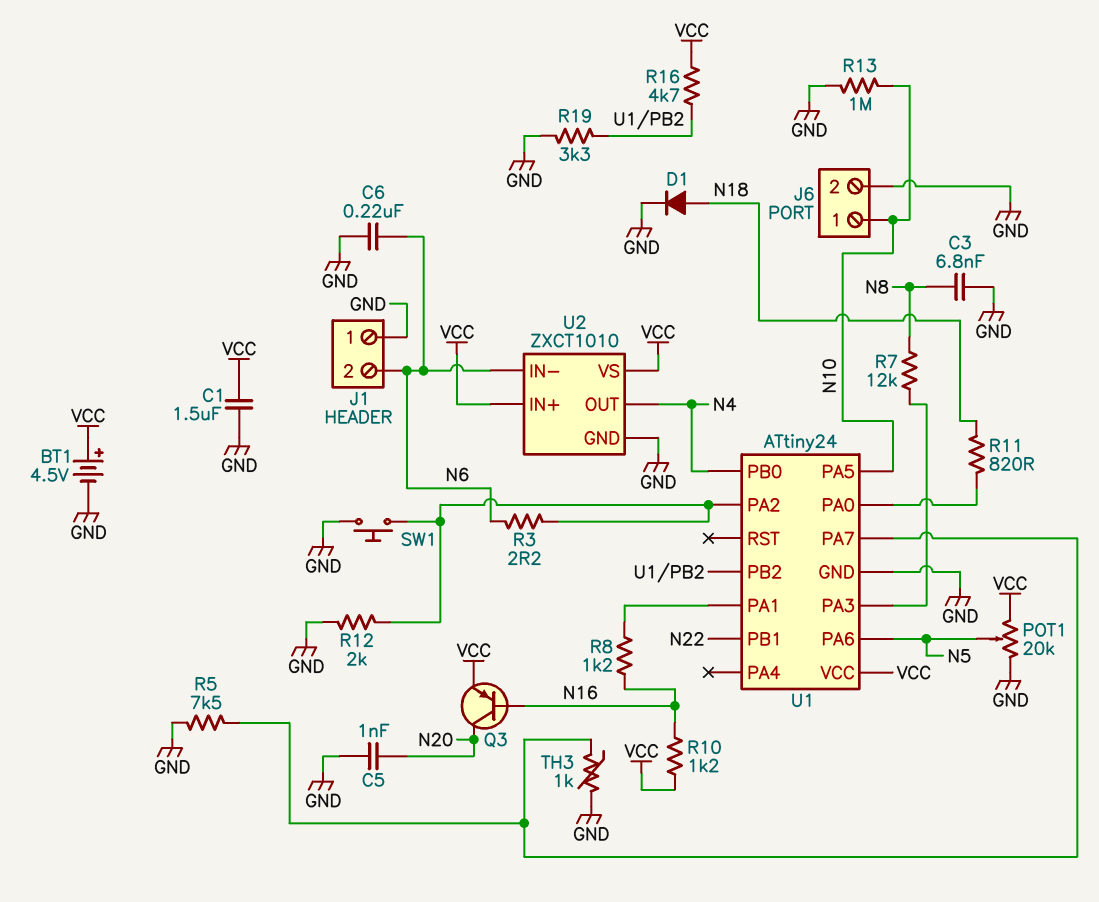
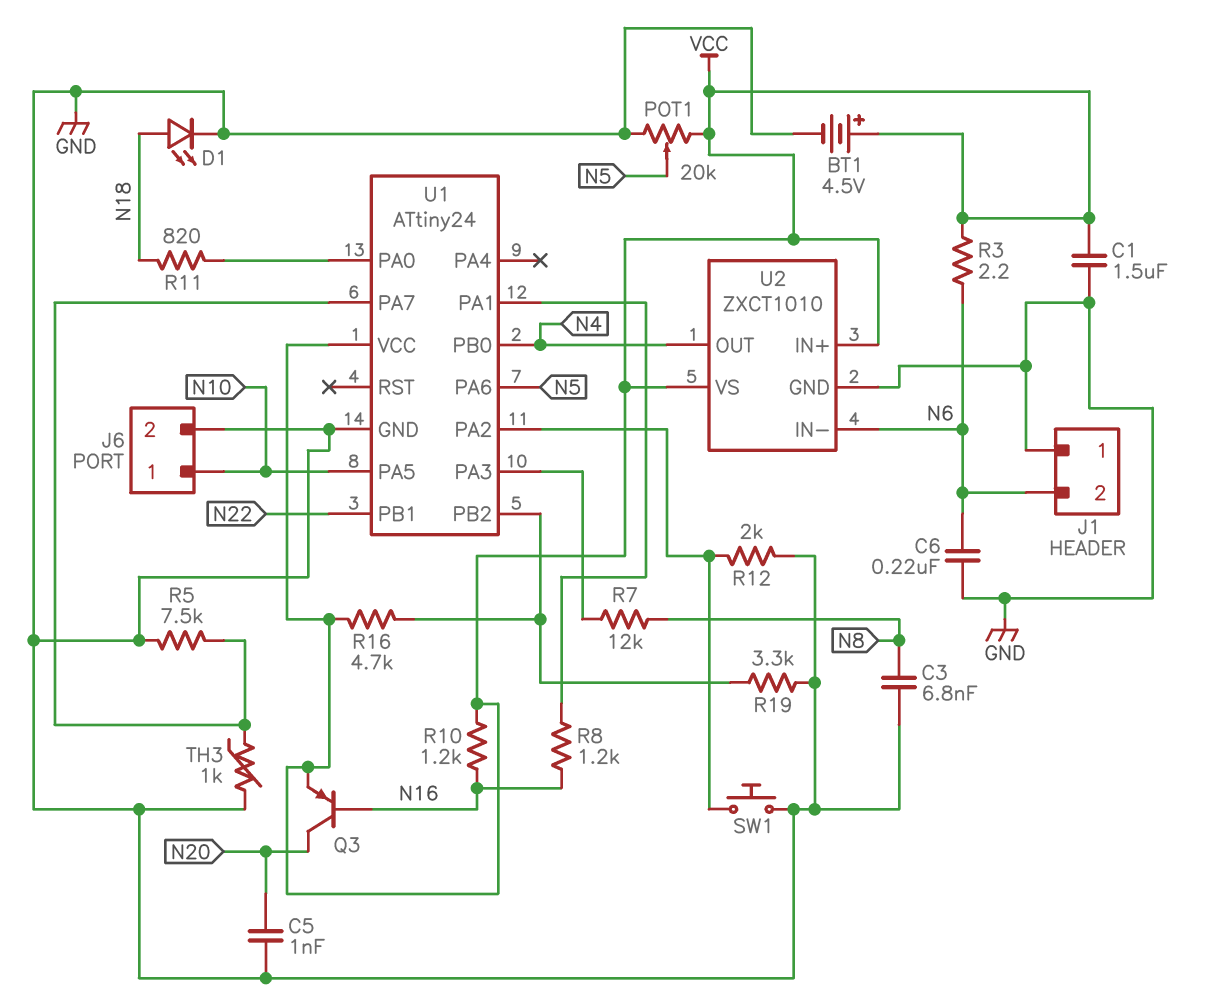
D1: diode (A N18, K GND) -> LED (A N18, K GND)
R3: 2.2 (N6, U1/PA2) -> 2.2 (N6, VCC)
R13: 1M (GND, N10) -> none

